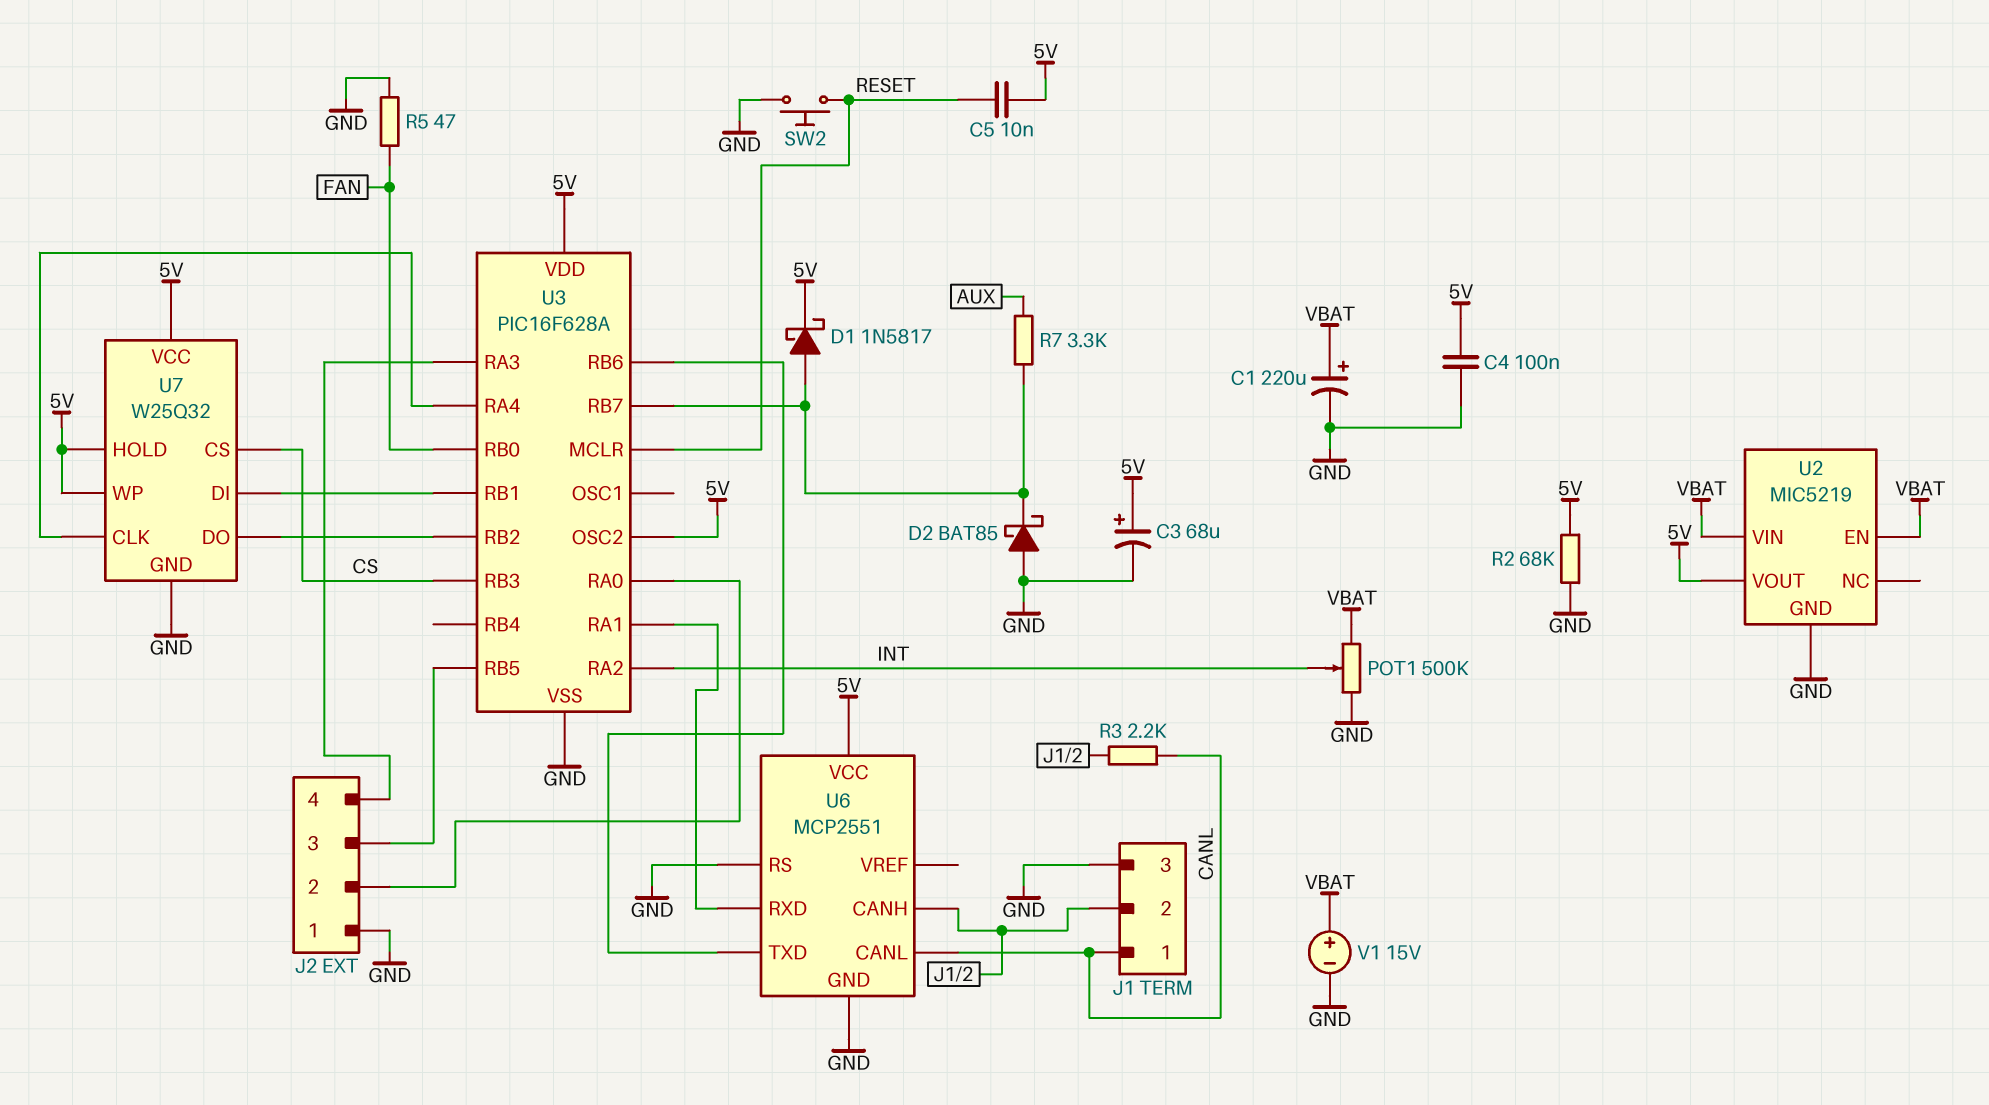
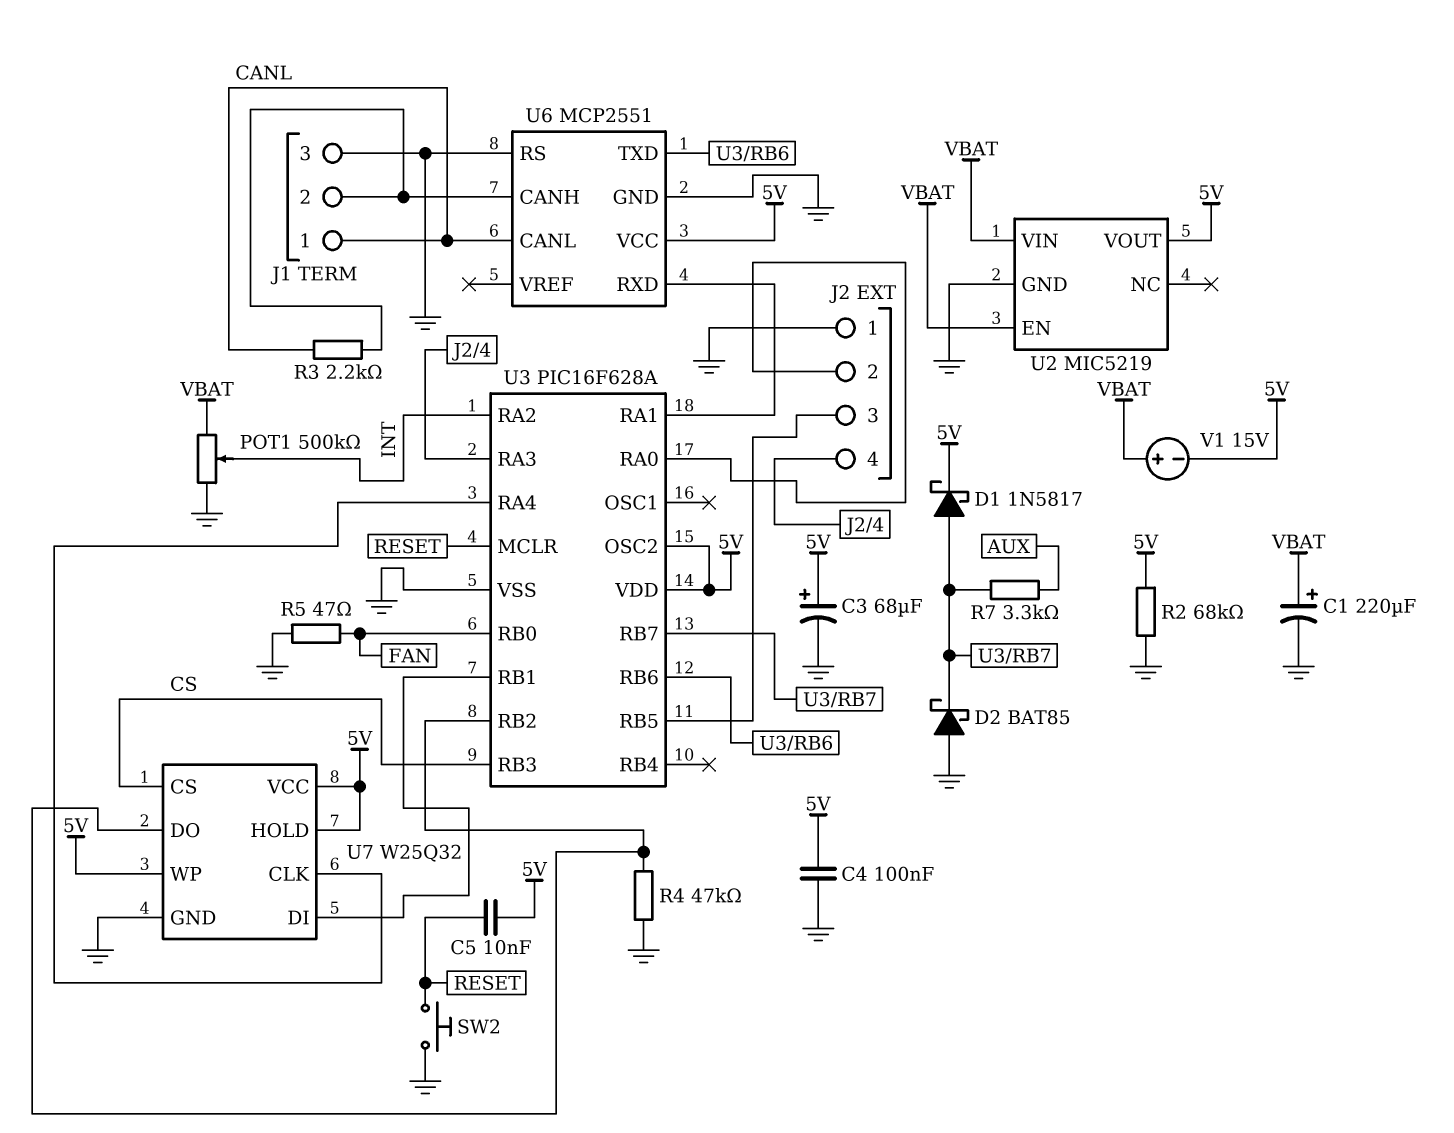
R4: none -> 47k (GND, U3/RB2)
V1: 15V (plus VBAT, minus GND) -> 15V (plus VBAT, minus 5V)

